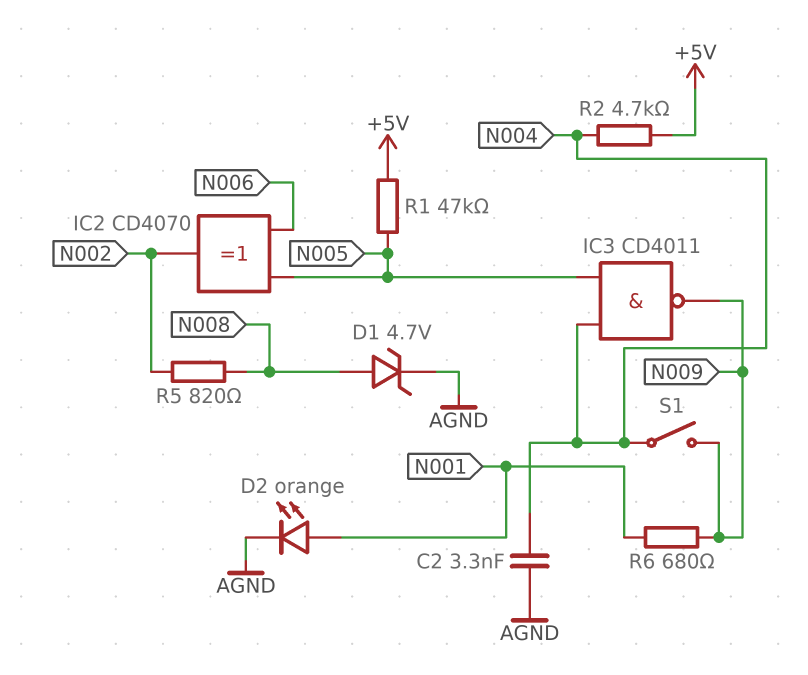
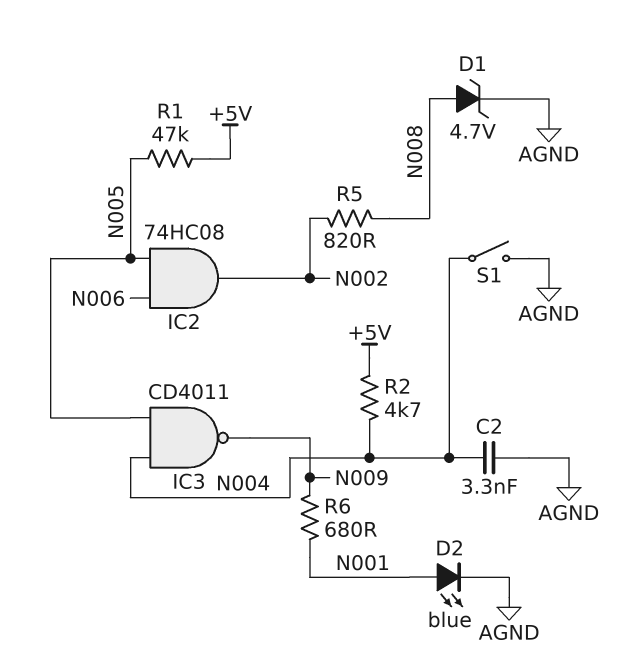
D2: LED orange (A N001, K AGND) -> LED blue (A N001, K AGND)
IC2: XOR CD4070 (in N005, in N006, out N002) -> AND 74HC08 (in N005, in N006, out N002)
S1: switch (N004, N009) -> switch (AGND, N004)

